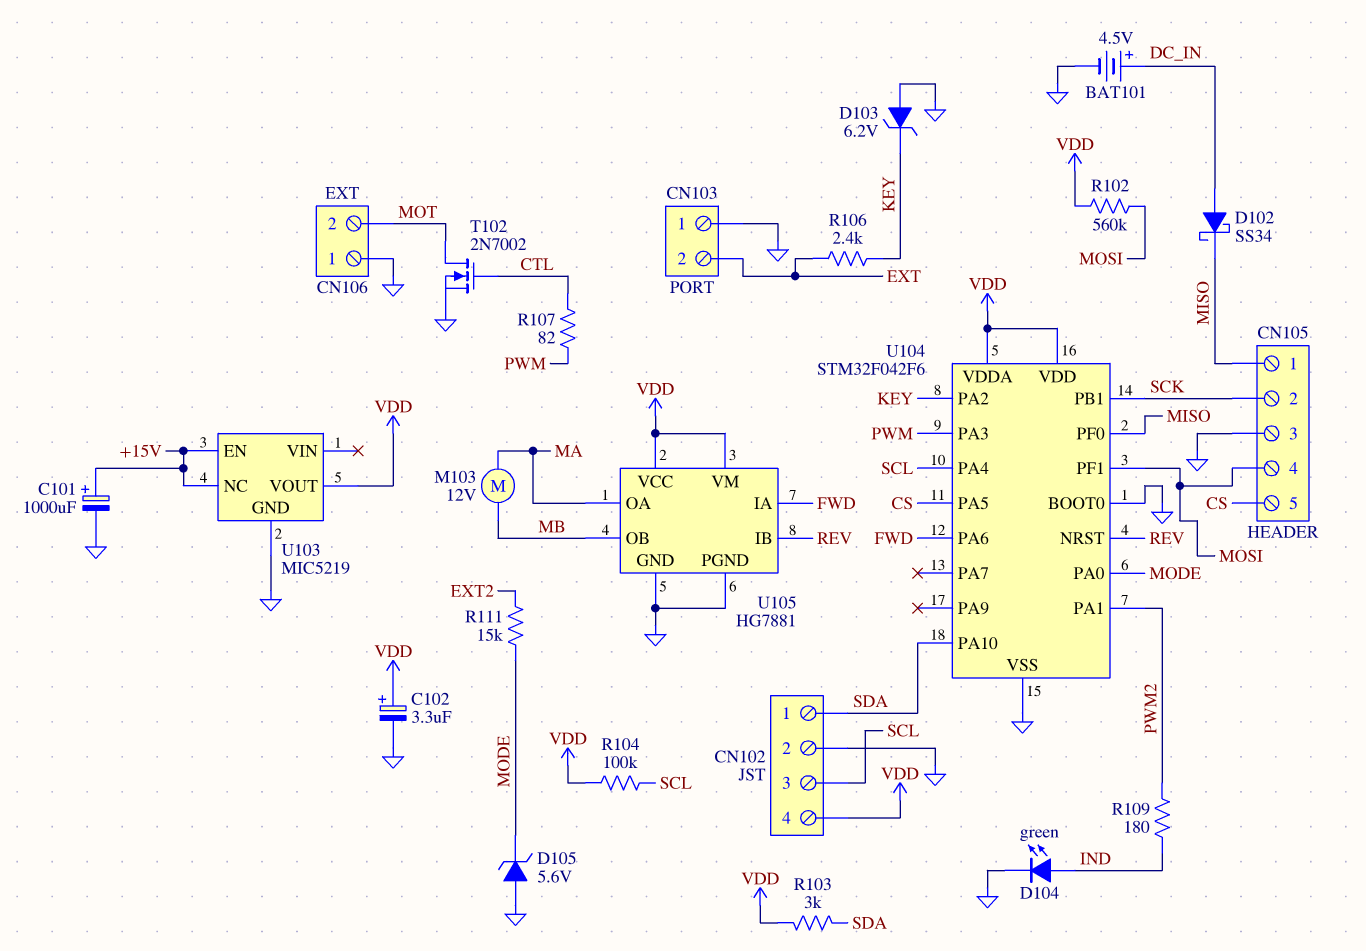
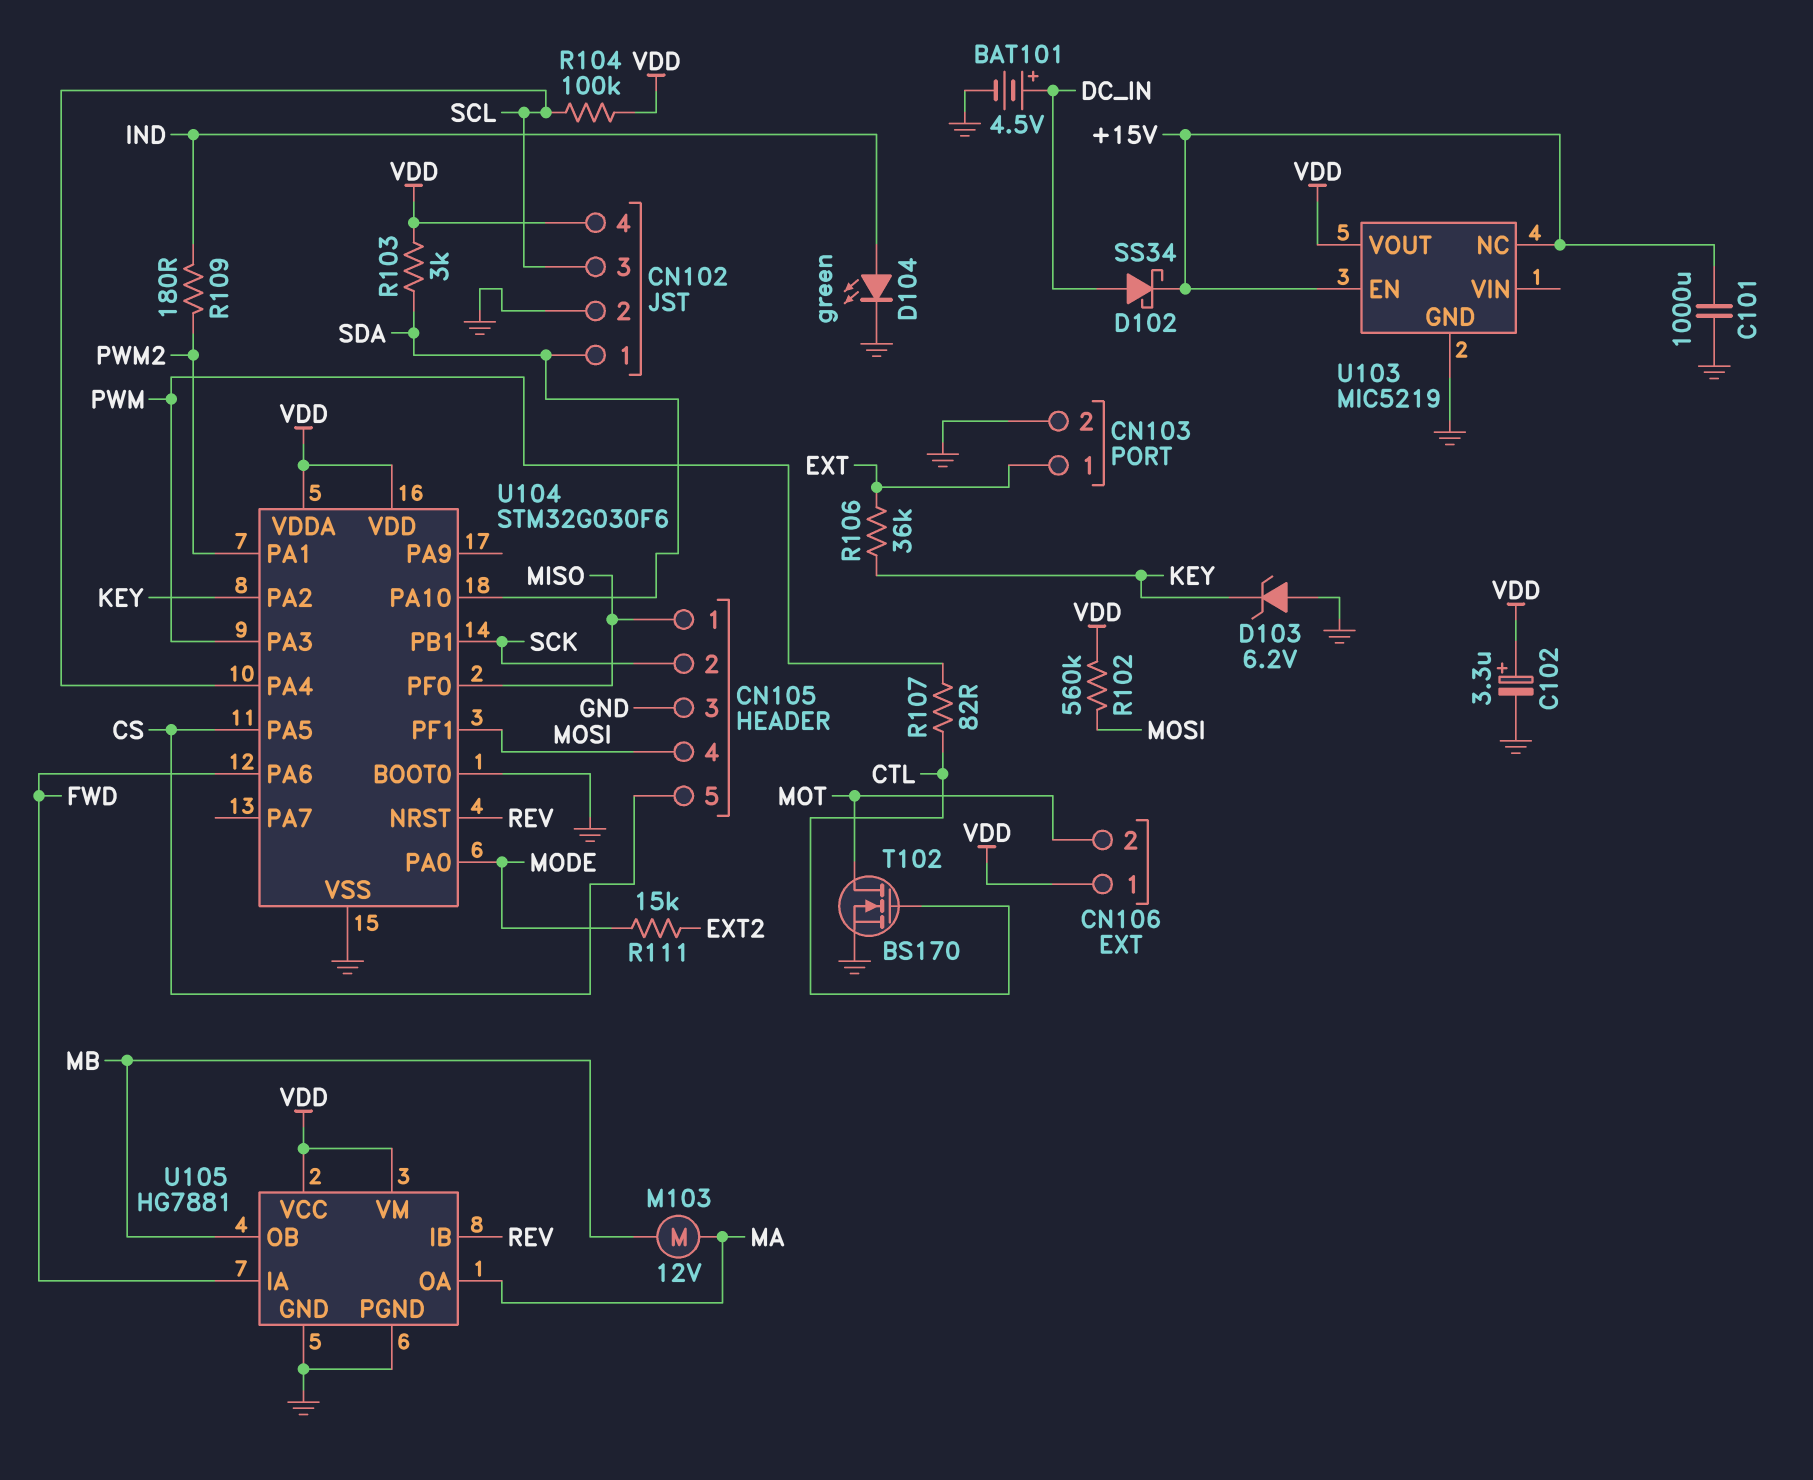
C101: 1000uF (plus +15V, minus GND) -> 1000uF (+15V, GND)
CN103 pin 1: GND -> EXT
CN103 pin 2: EXT -> GND
CN106 pin 1: GND -> VDD
D102: schottky SS34 (A DC_IN, K MISO) -> schottky SS34 (A DC_IN, K +15V)
D105: zener 5.6V (A GND, K MODE) -> none
R106: 2.4k (EXT, KEY) -> 36k (EXT, KEY)
T102: NMOS 2N7002 (G CTL, D MOT, S GND) -> NMOS BS170 (G CTL, D MOT, S GND)
U104: STM32F042F6 -> STM32G030F6

